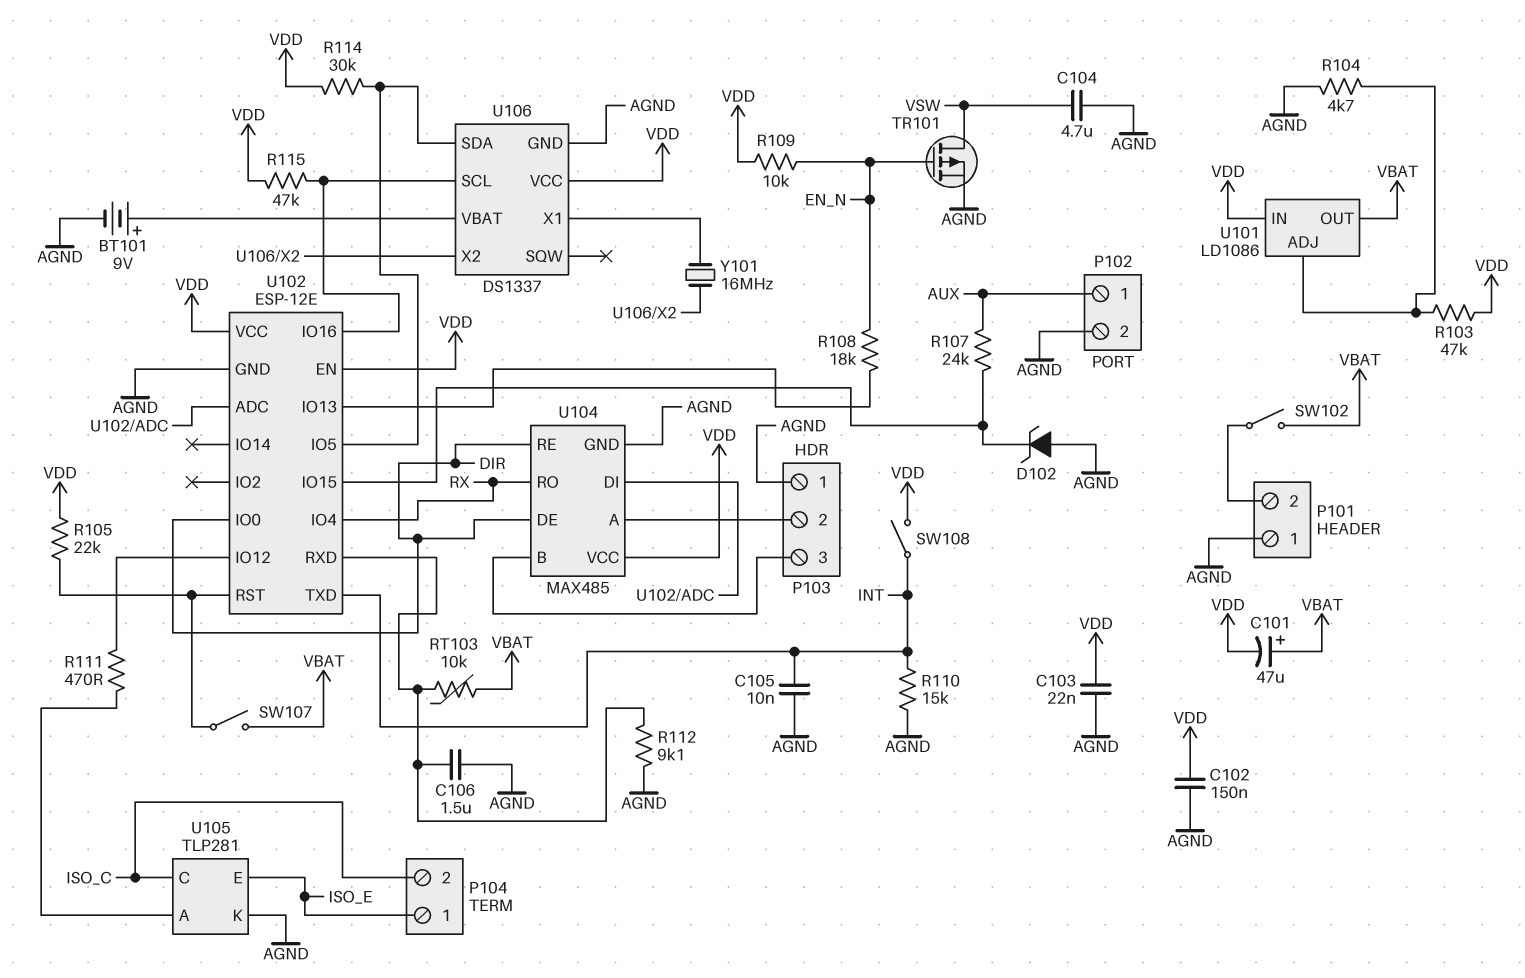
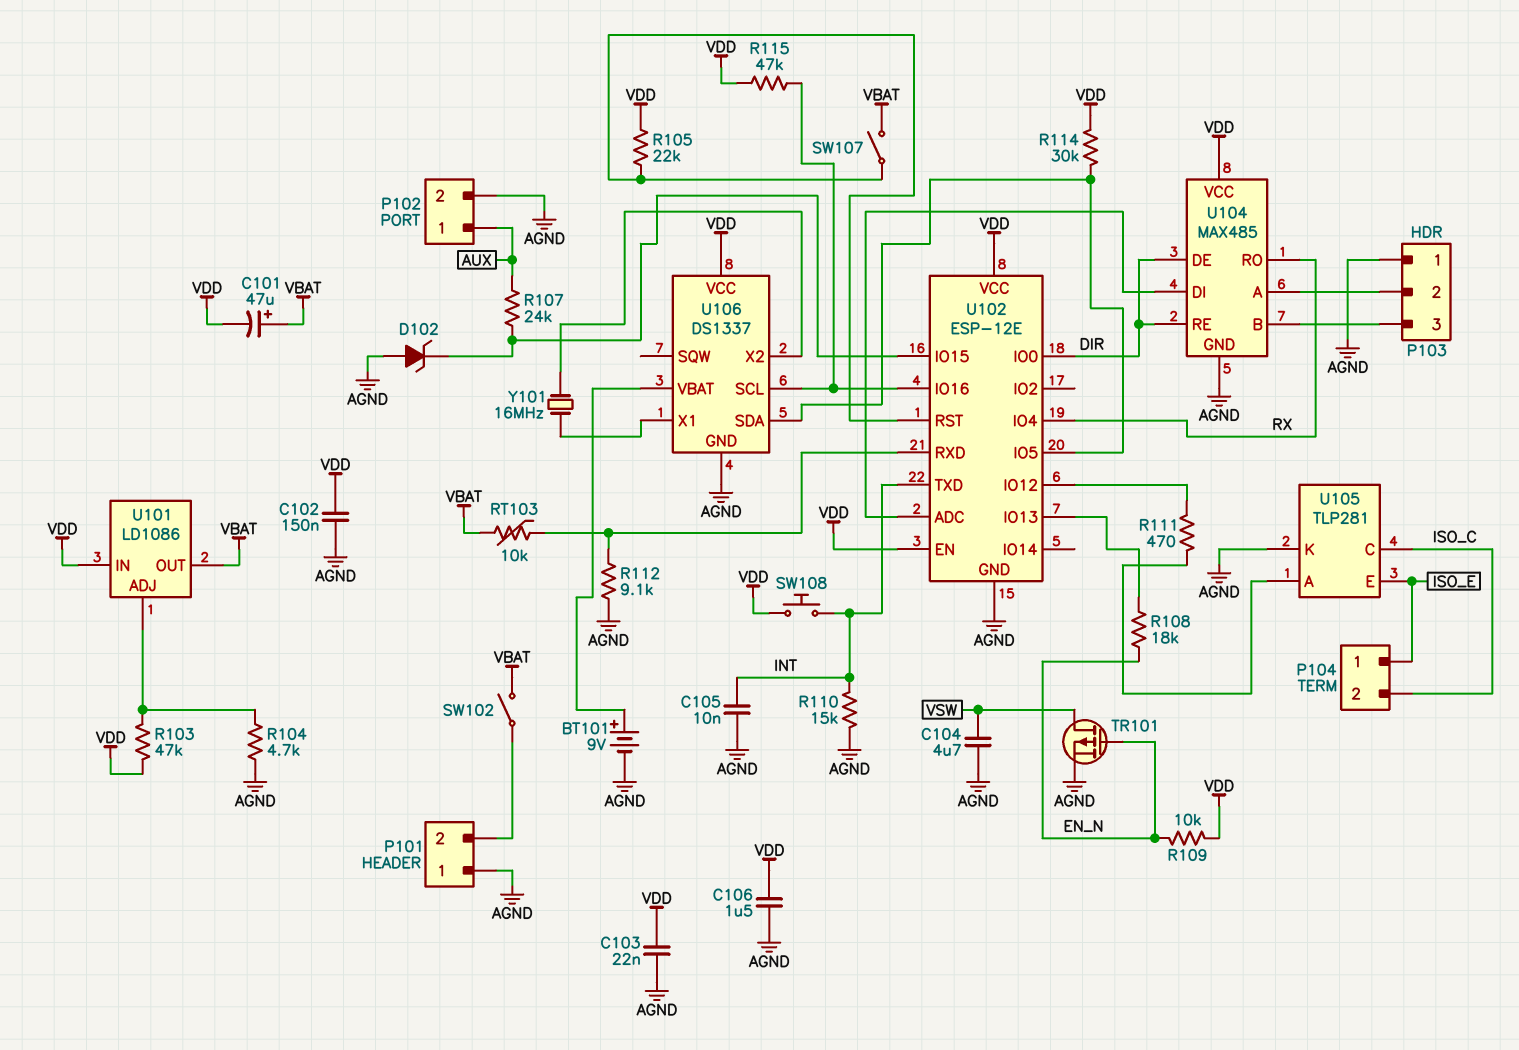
C106: 1.5uF (AGND, U102/RXD) -> 1.5uF (AGND, VDD)
SW108: switch (INT, VDD) -> button (INT, VDD)

